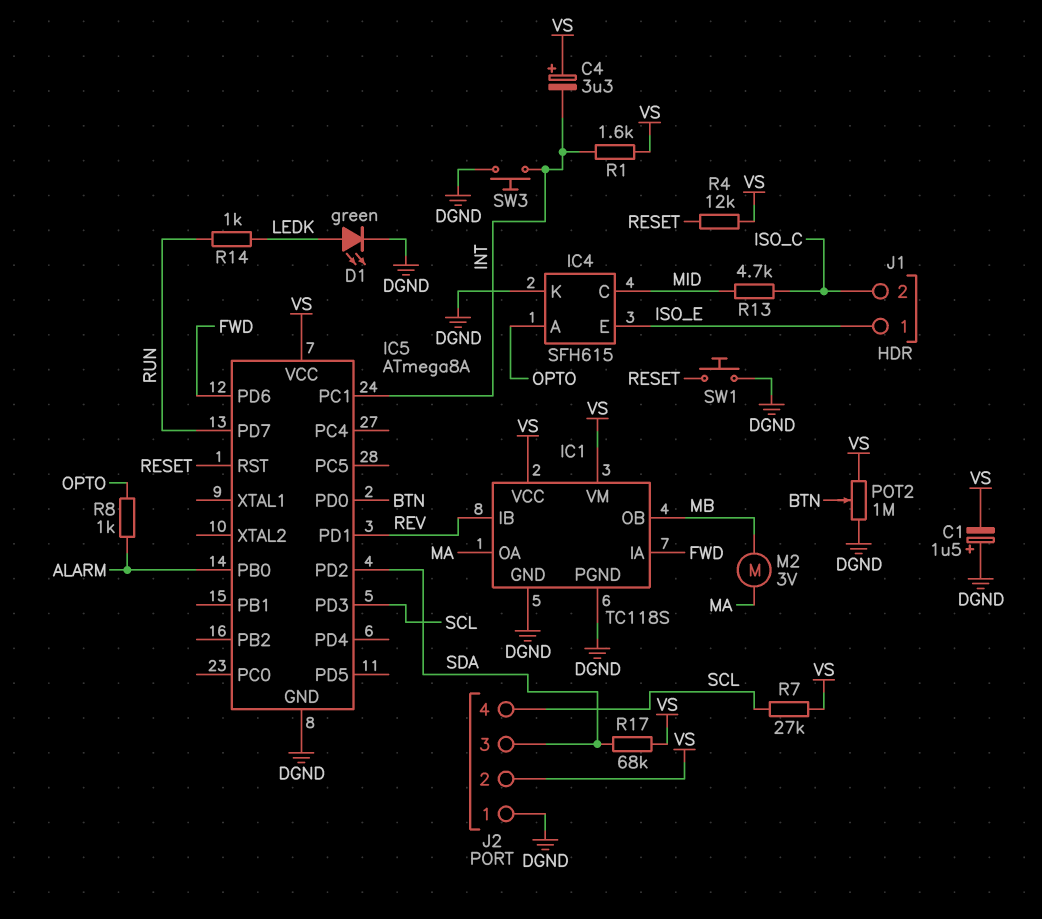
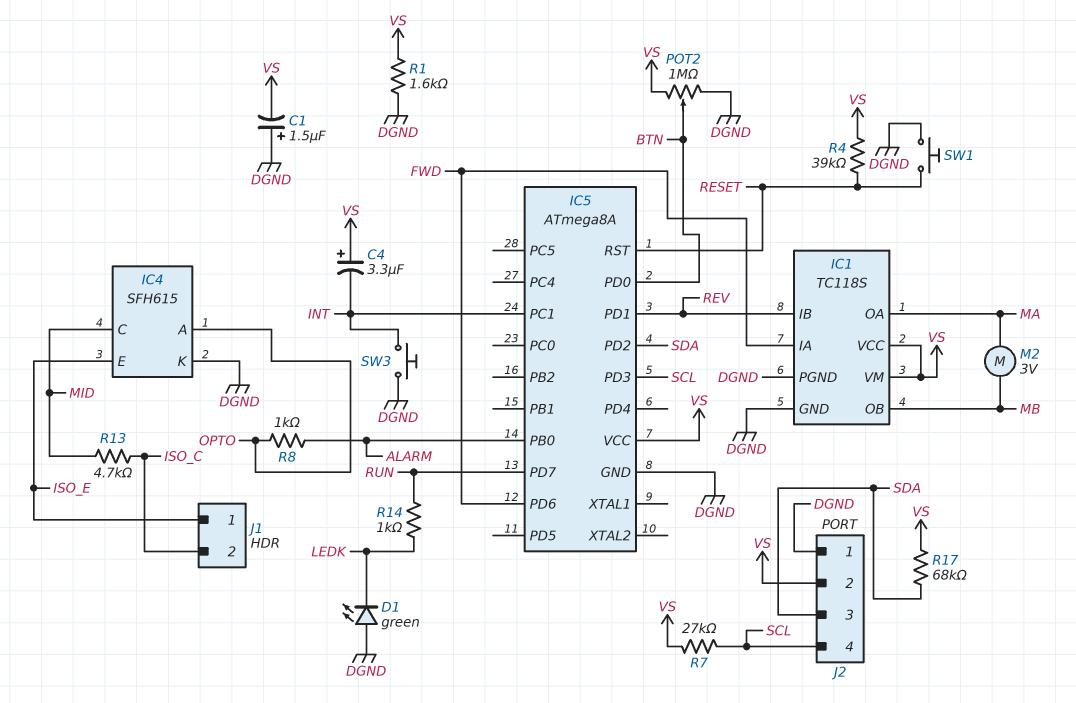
D1: LED green (A LEDK, K DGND) -> LED green (A DGND, K LEDK)
R1: 1.6k (INT, VS) -> 1.6k (DGND, VS)
R4: 12k (RESET, VS) -> 39k (RESET, VS)

